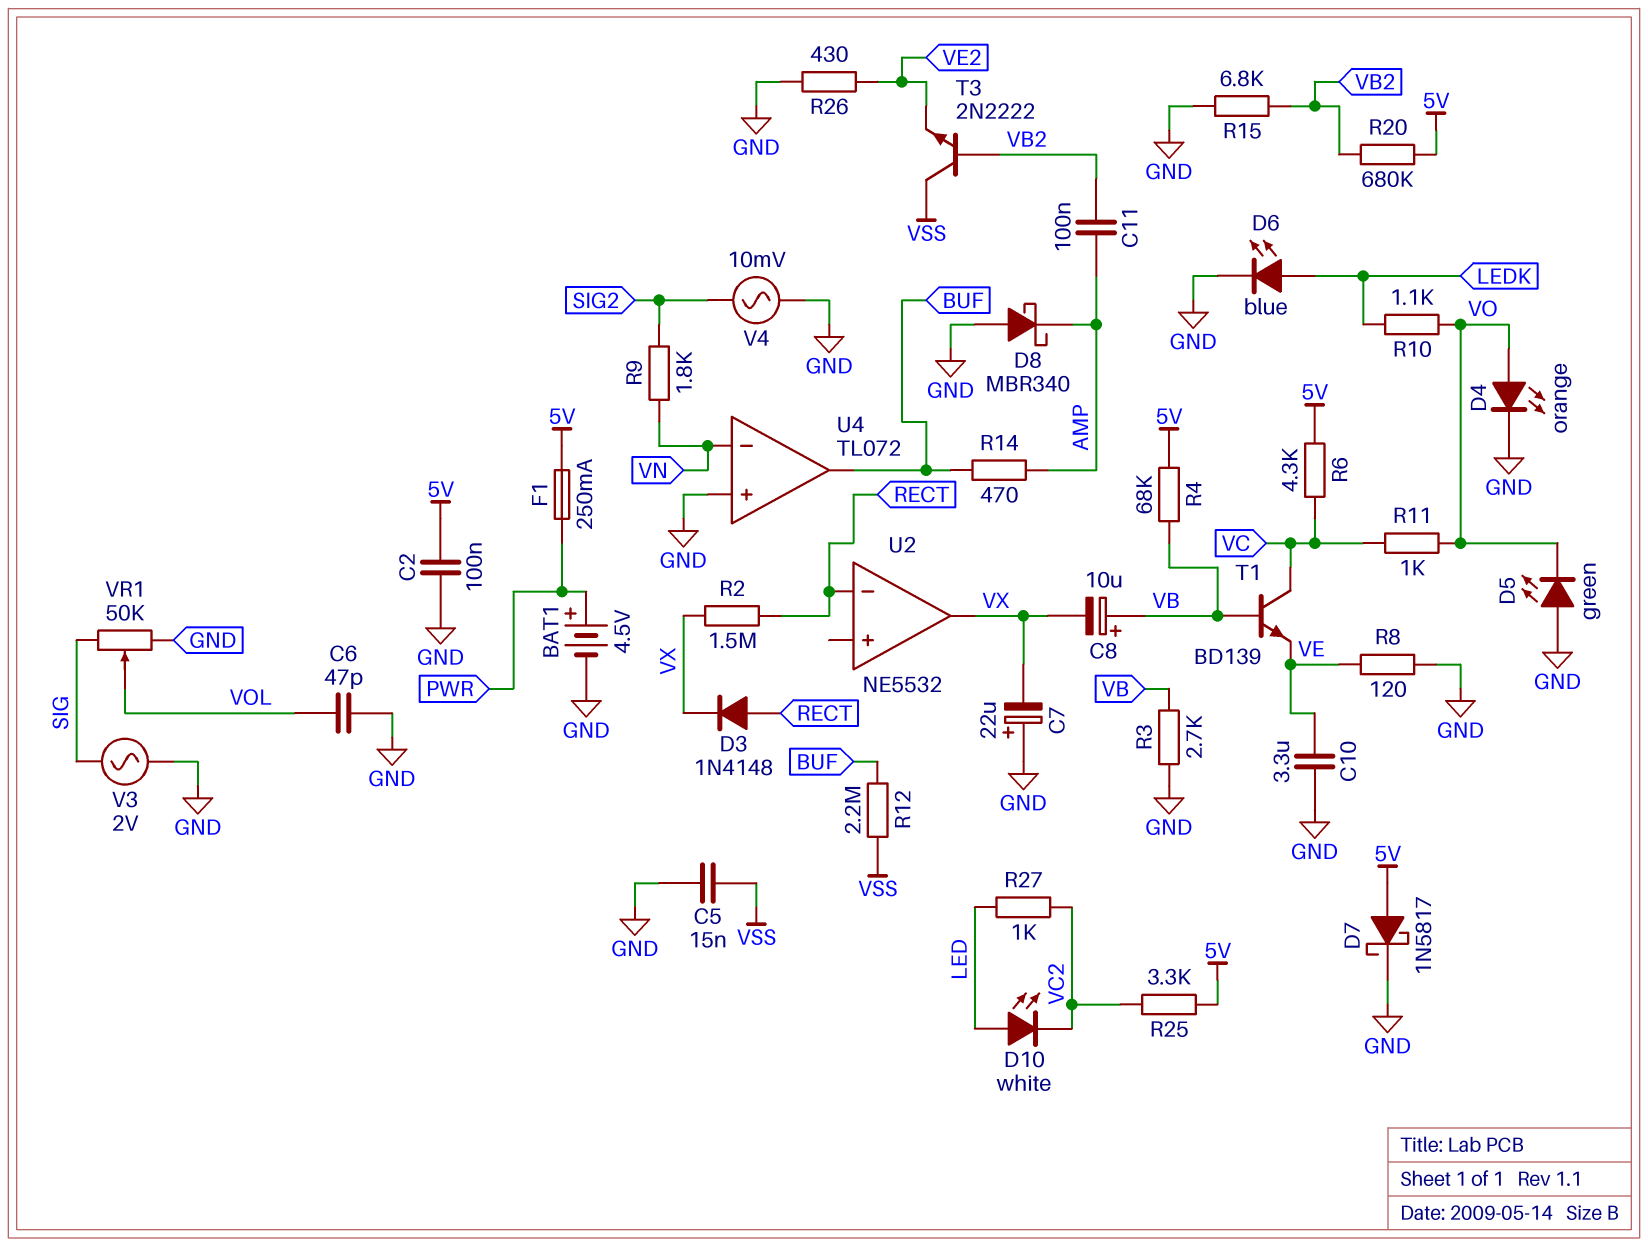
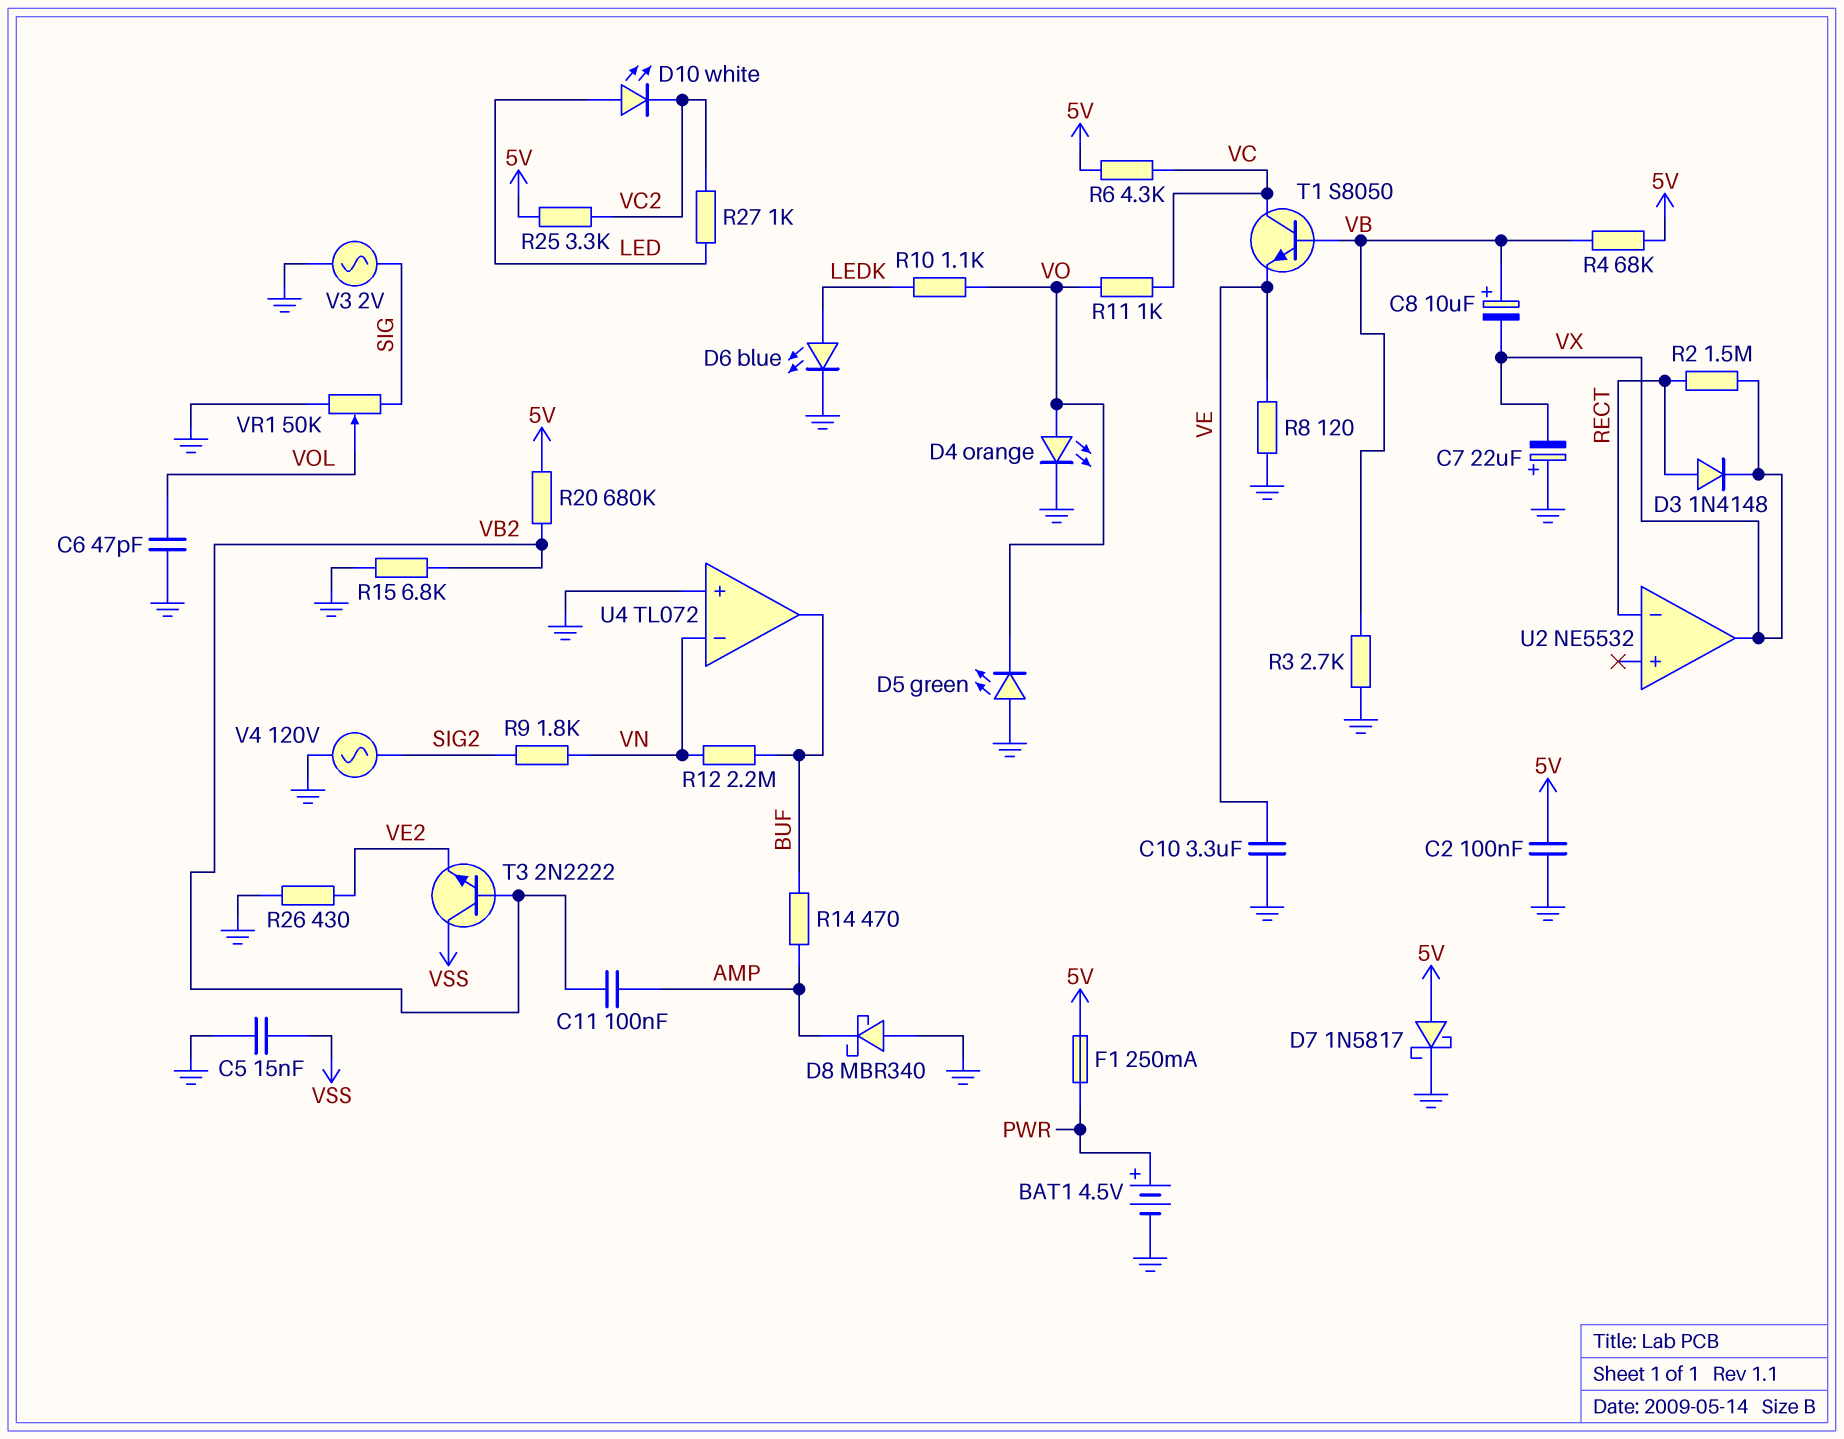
R12: 2.2M (BUF, VSS) -> 2.2M (BUF, VN)
T1: NPN BD139 (B VB, C VC, E VE) -> NPN S8050 (B VB, C VC, E VE)
V4: AC 10mV (GND, SIG2) -> AC 120V (GND, SIG2)

